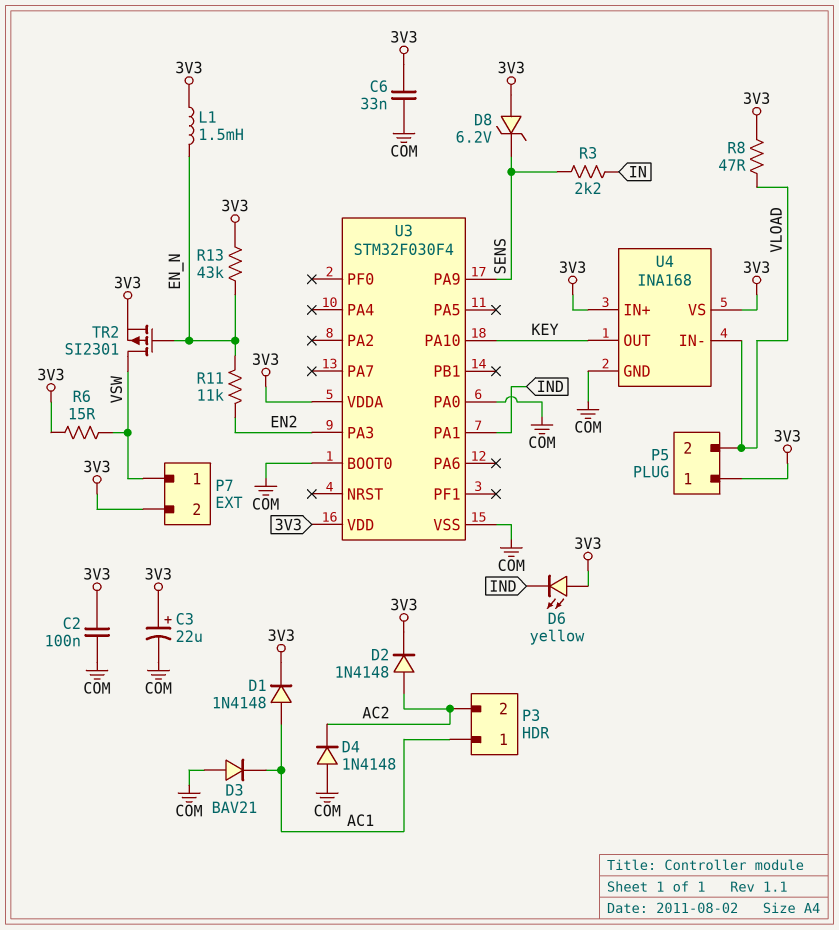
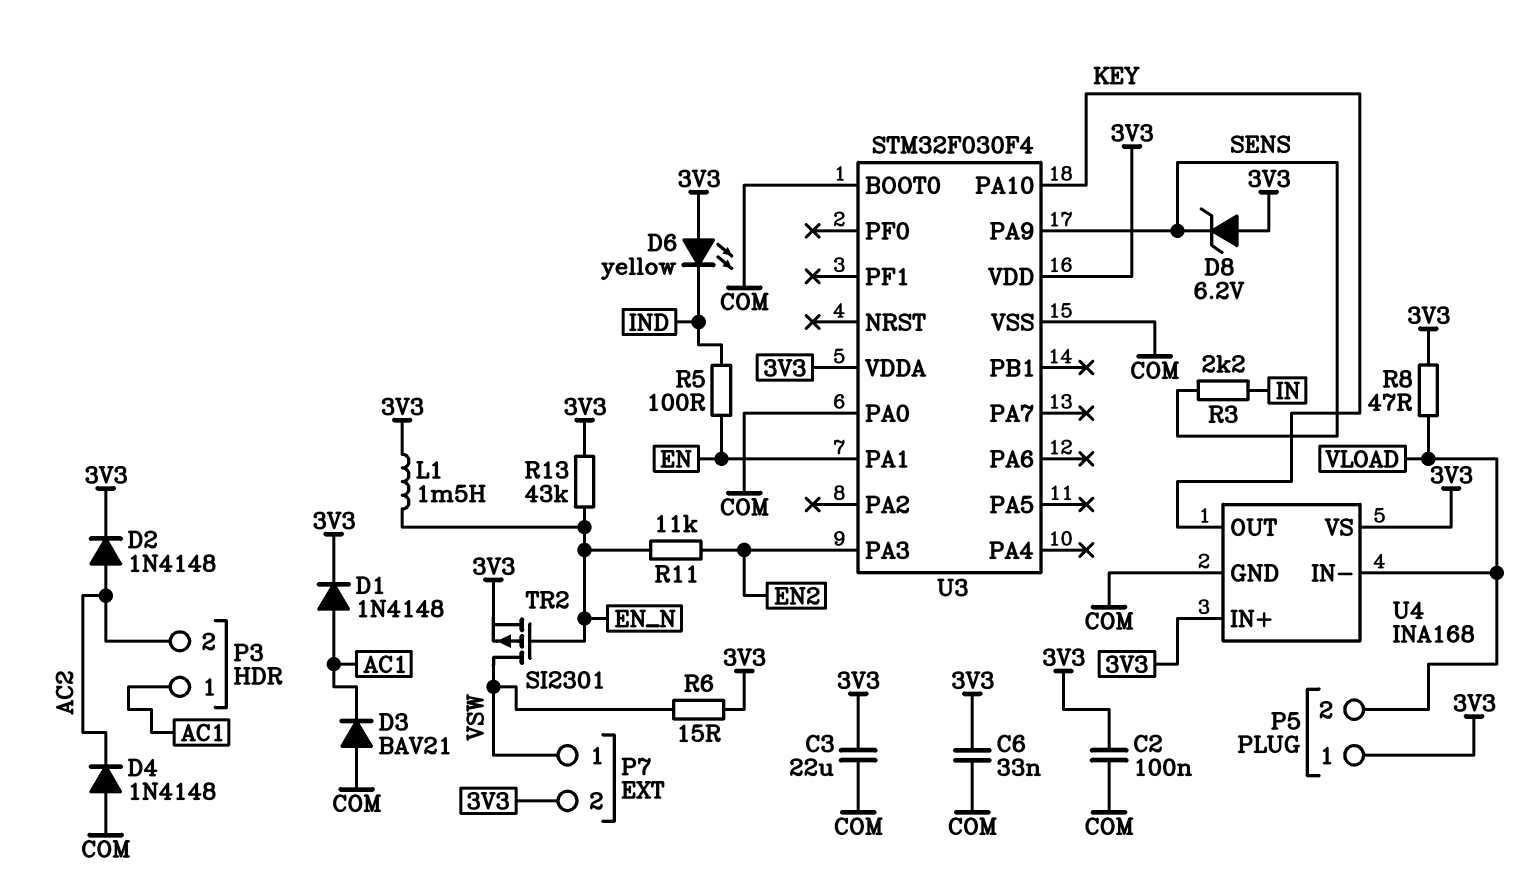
C3: 22uF (plus 3V3, minus COM) -> 22uF (3V3, COM)
R5: none -> 100 (EN, IND)
U3 pin PA1: IND -> EN

